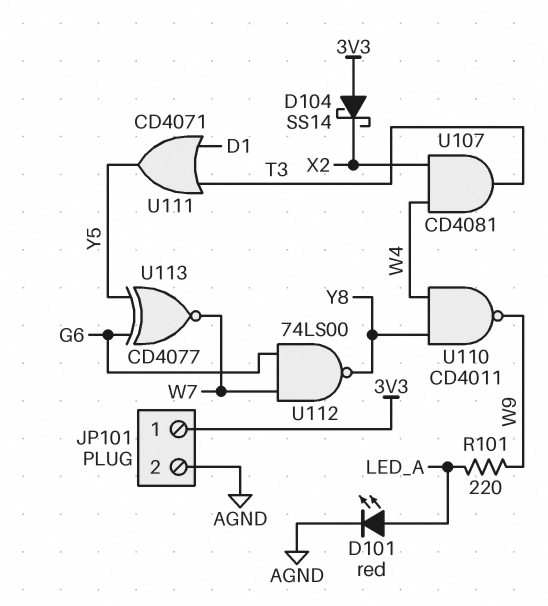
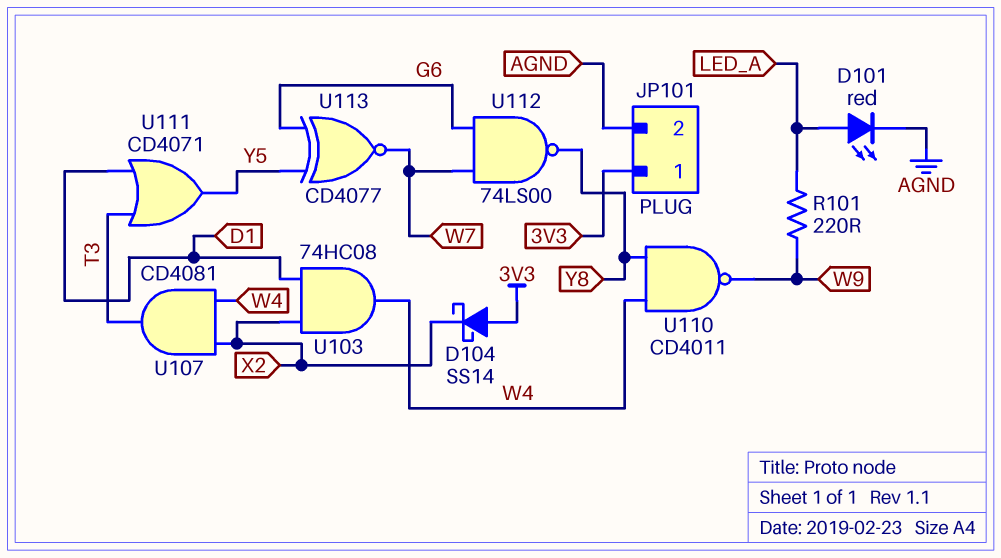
U103: none -> AND 74HC08 (in D1, in X2, out W4)

